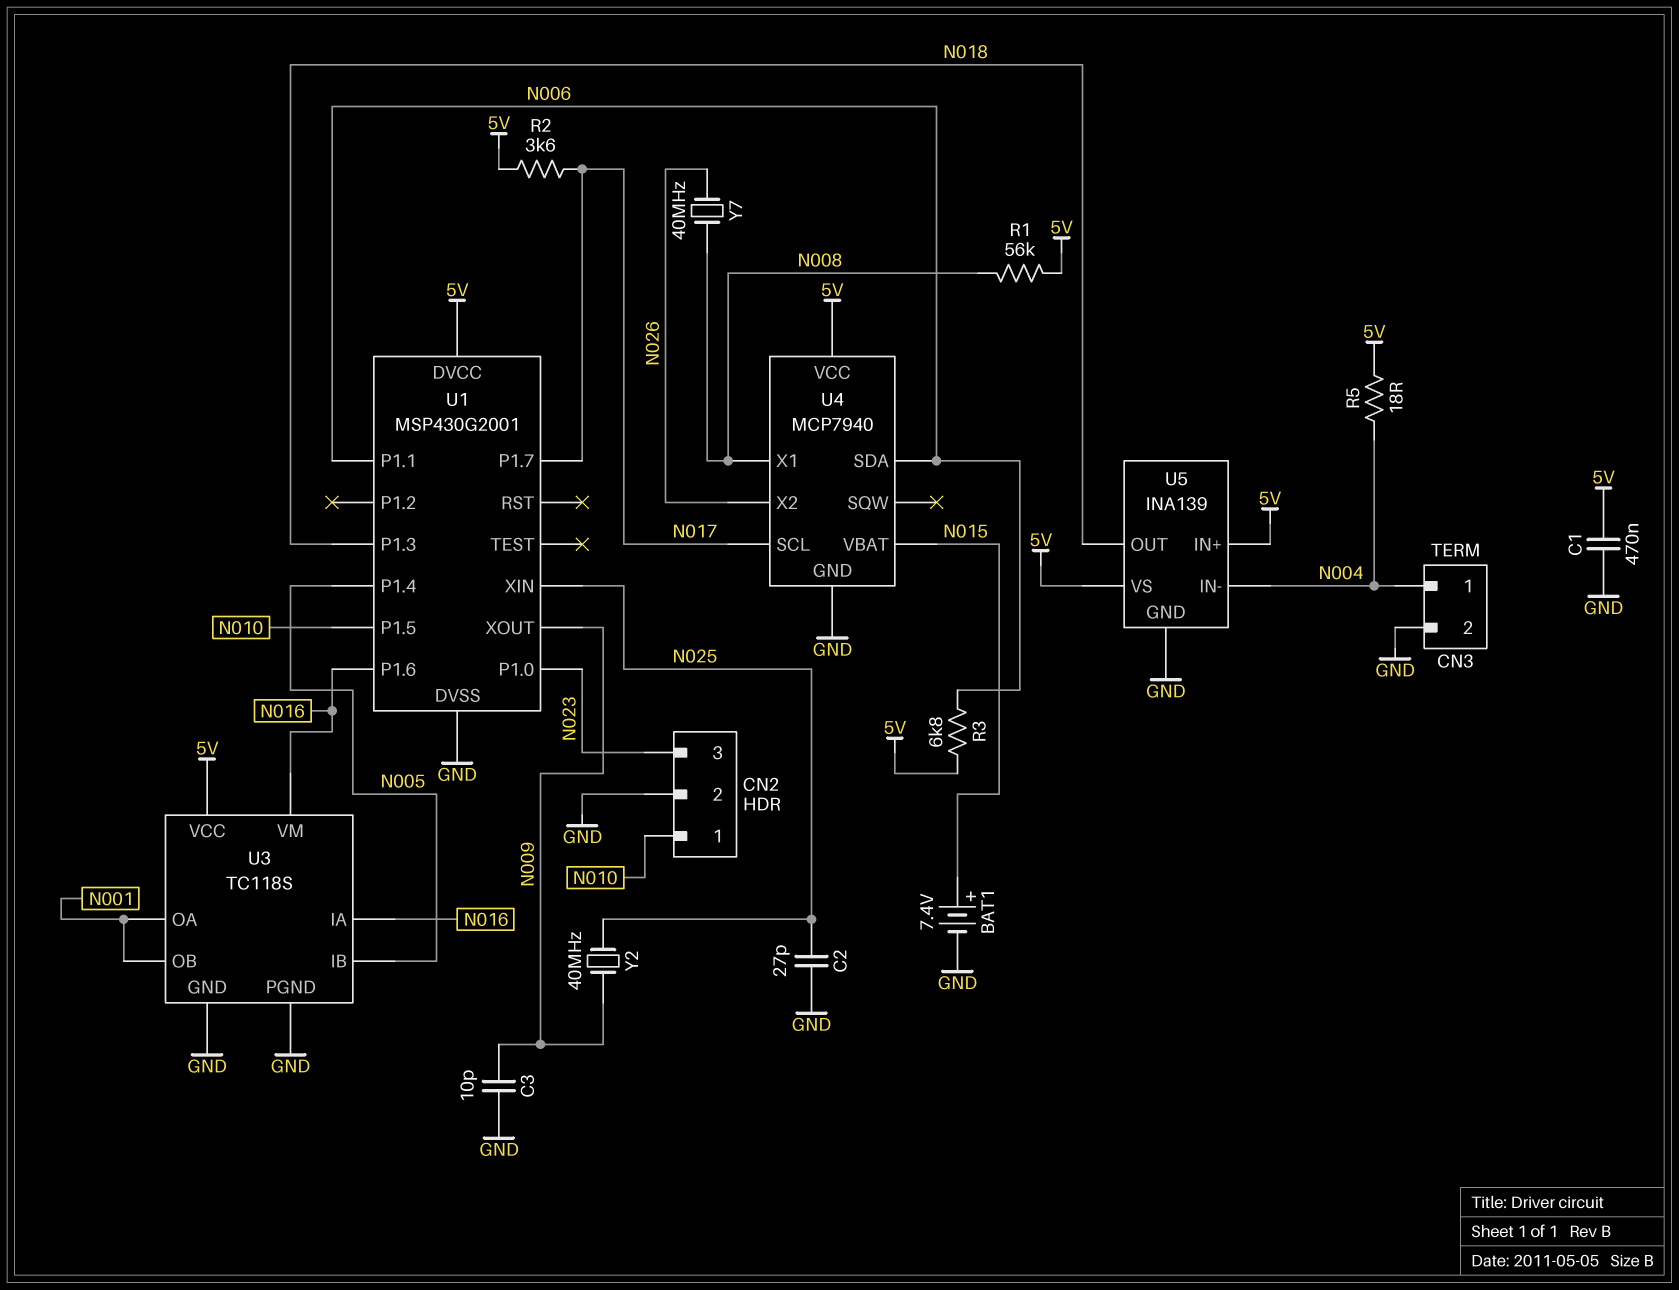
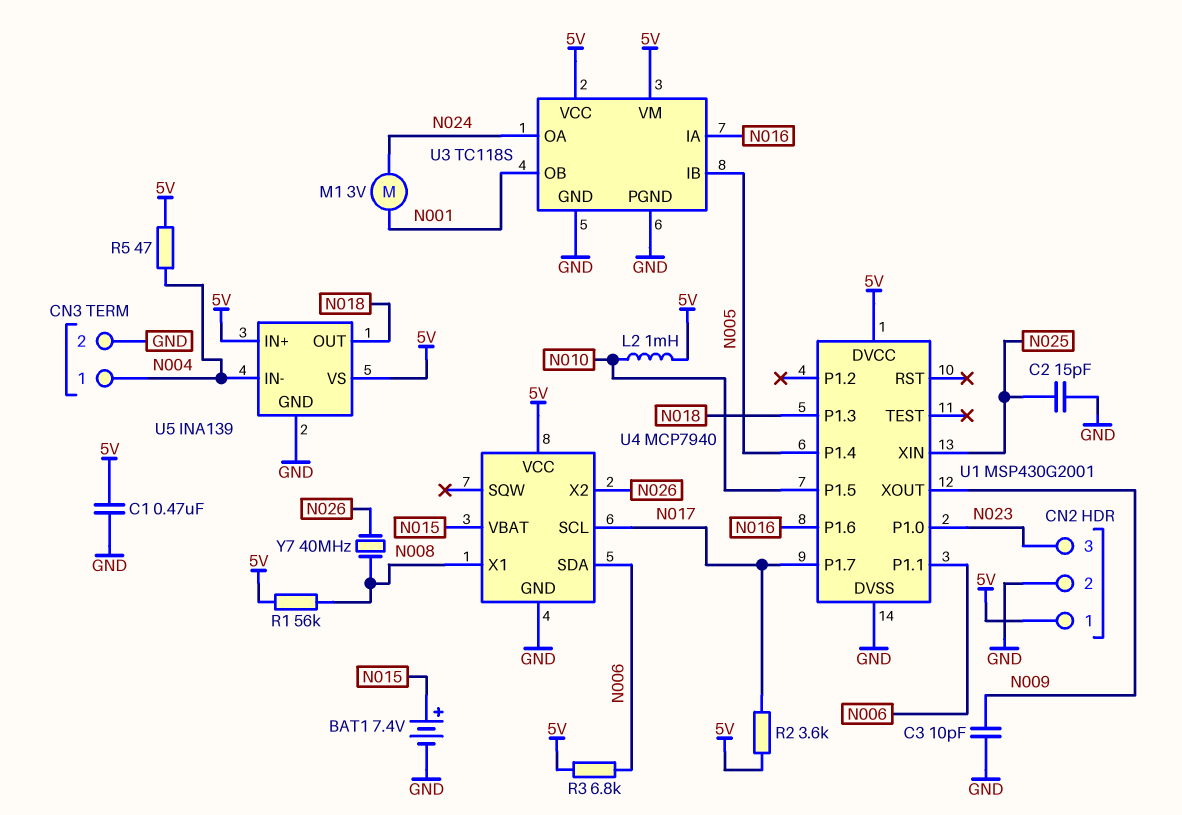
C2: 27pF (GND, N025) -> 15pF (GND, N025)
CN2 pin 1: N010 -> 5V
L2: none -> 1mH (5V, N010)
M1: none -> motor 3V (N001, N024)
R5: 18 (5V, N004) -> 47 (5V, N004)
U3 pin OA: N001 -> N024
U3 pin VM: N016 -> 5V
Y2: 40MHz (N009, N025) -> none

